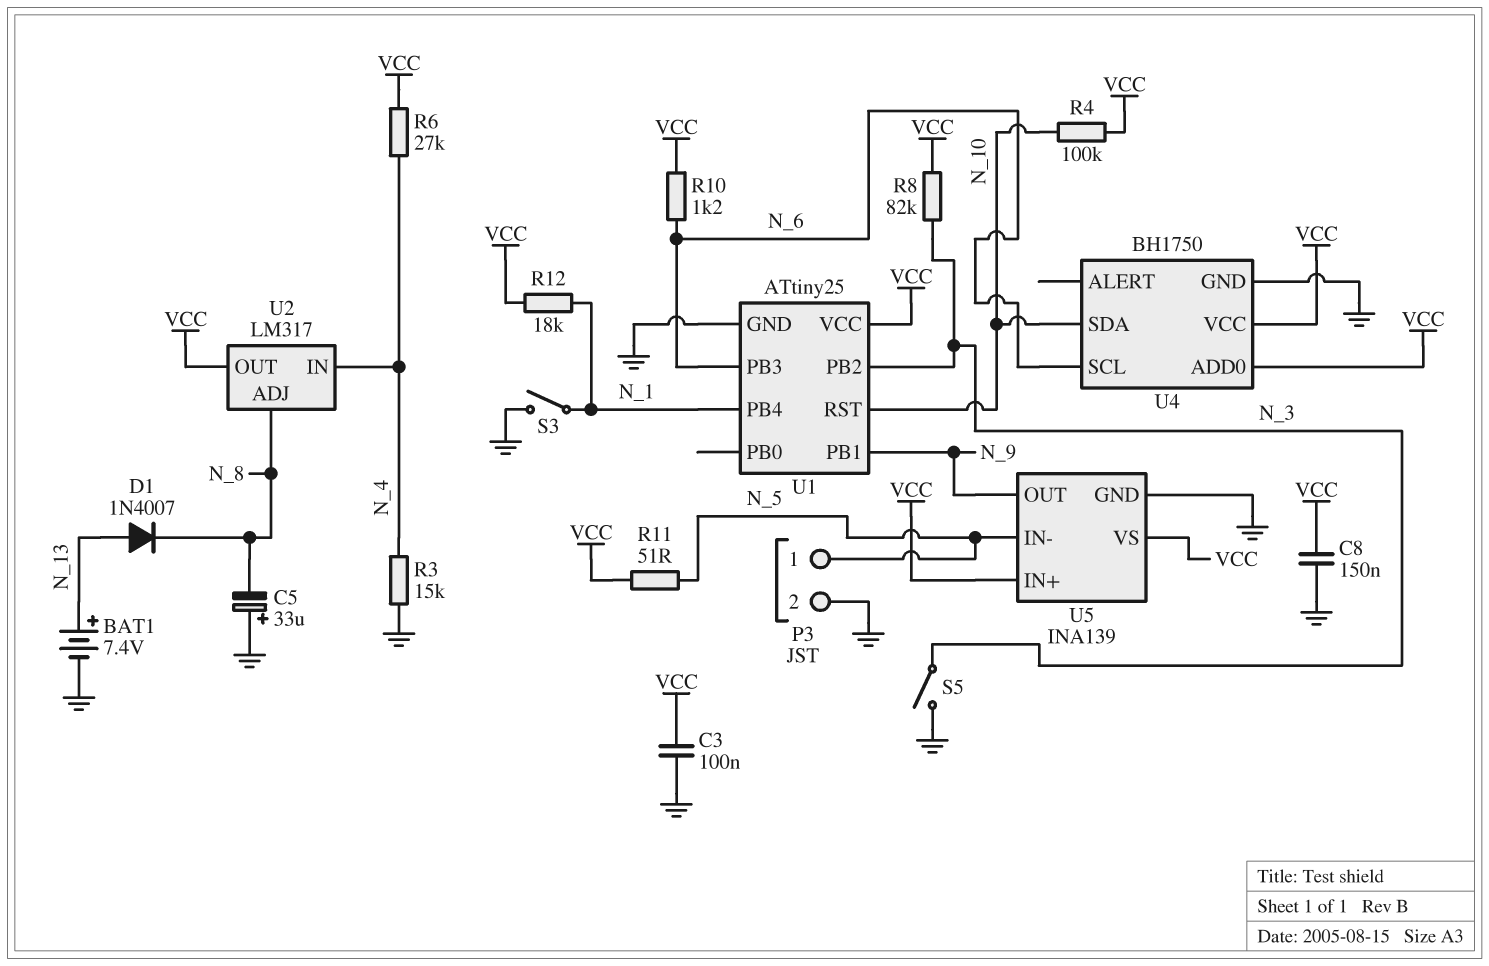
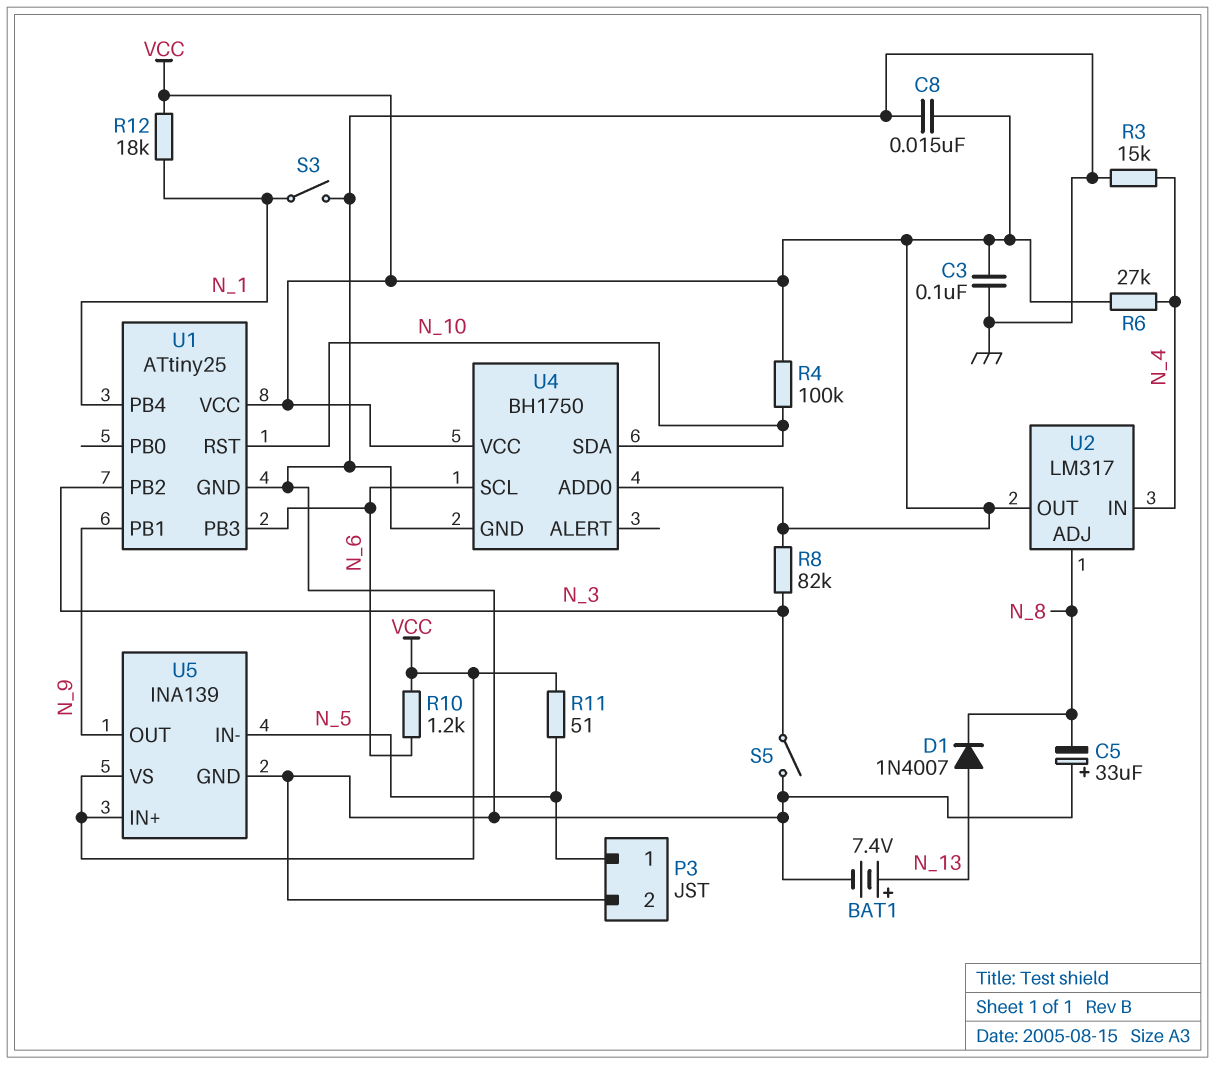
C8: 150nF (GND, VCC) -> 15nF (GND, VCC)

